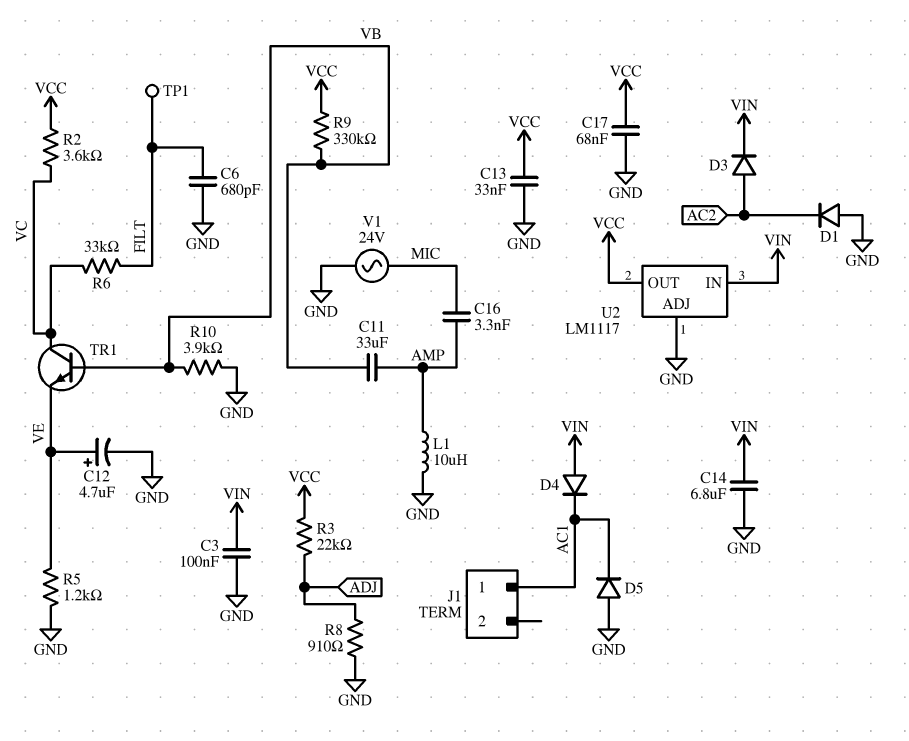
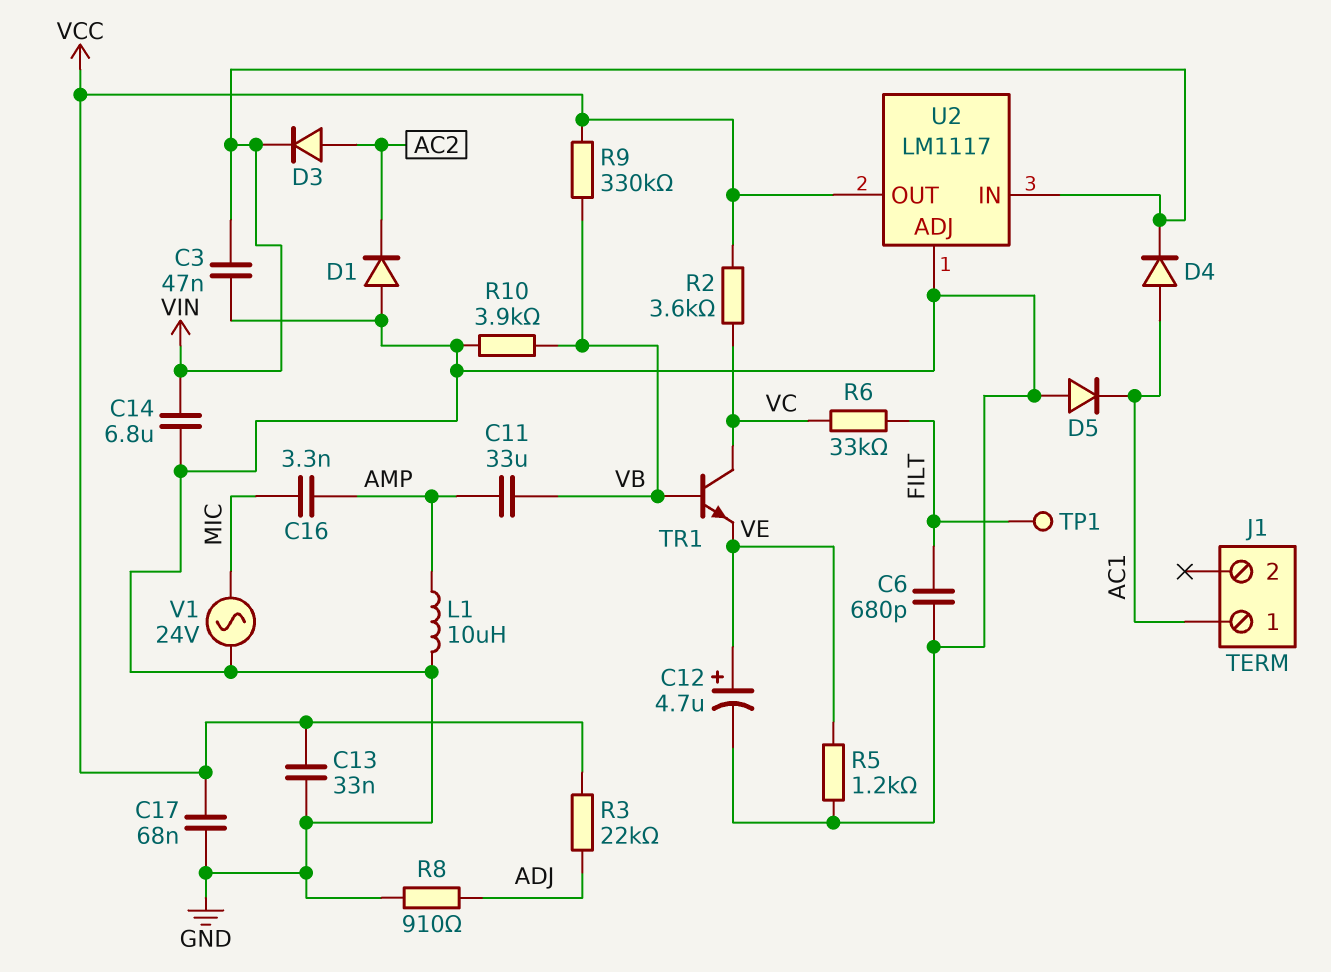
C3: 100nF (GND, VIN) -> 47nF (GND, VIN)
D4: diode (A VIN, K AC1) -> diode (A AC1, K VIN)

